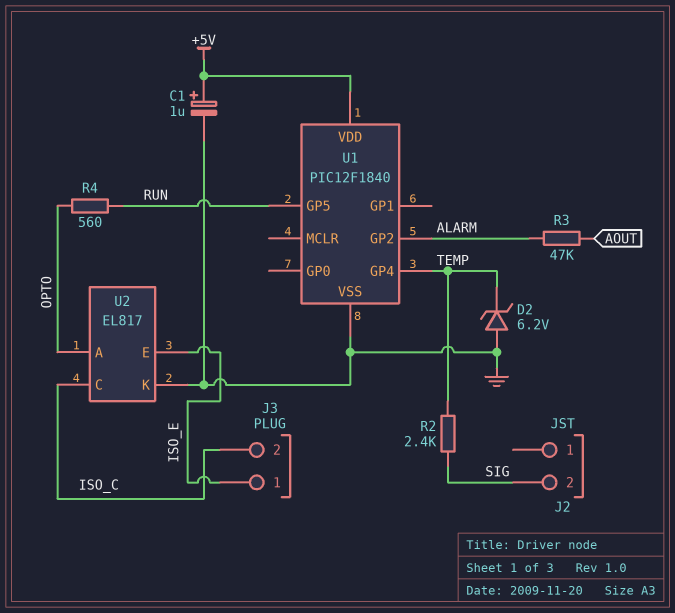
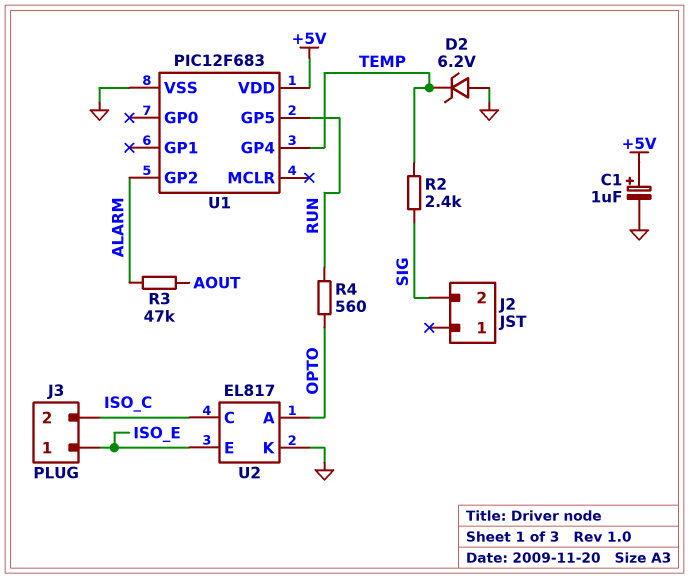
U1: PIC12F1840 -> PIC12F683

